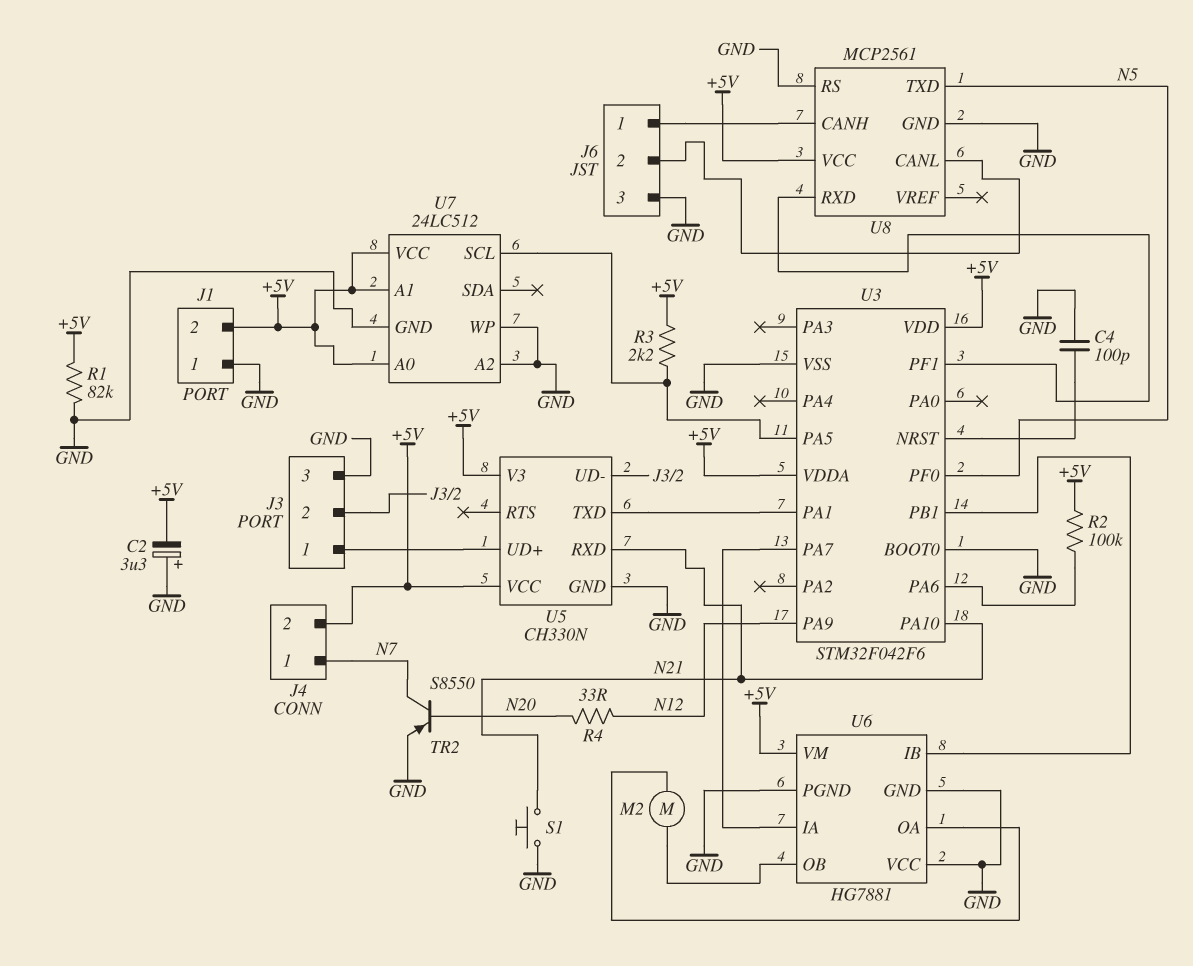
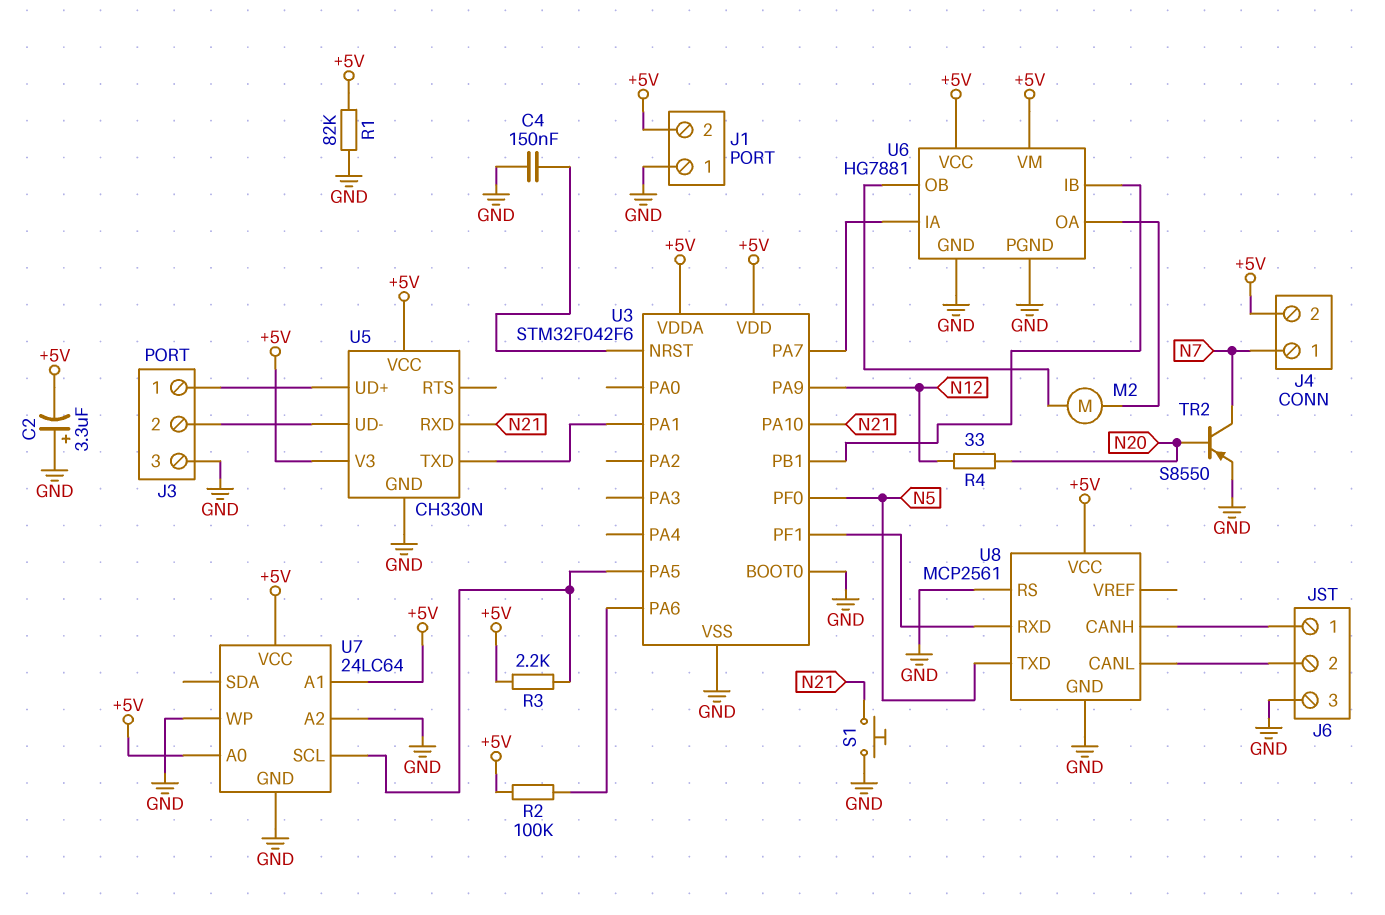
C4: 100pF (GND, U3/NRST) -> 150nF (GND, U3/NRST)
U6 pin VCC: GND -> +5V
U7: 24LC512 -> 24LC64

